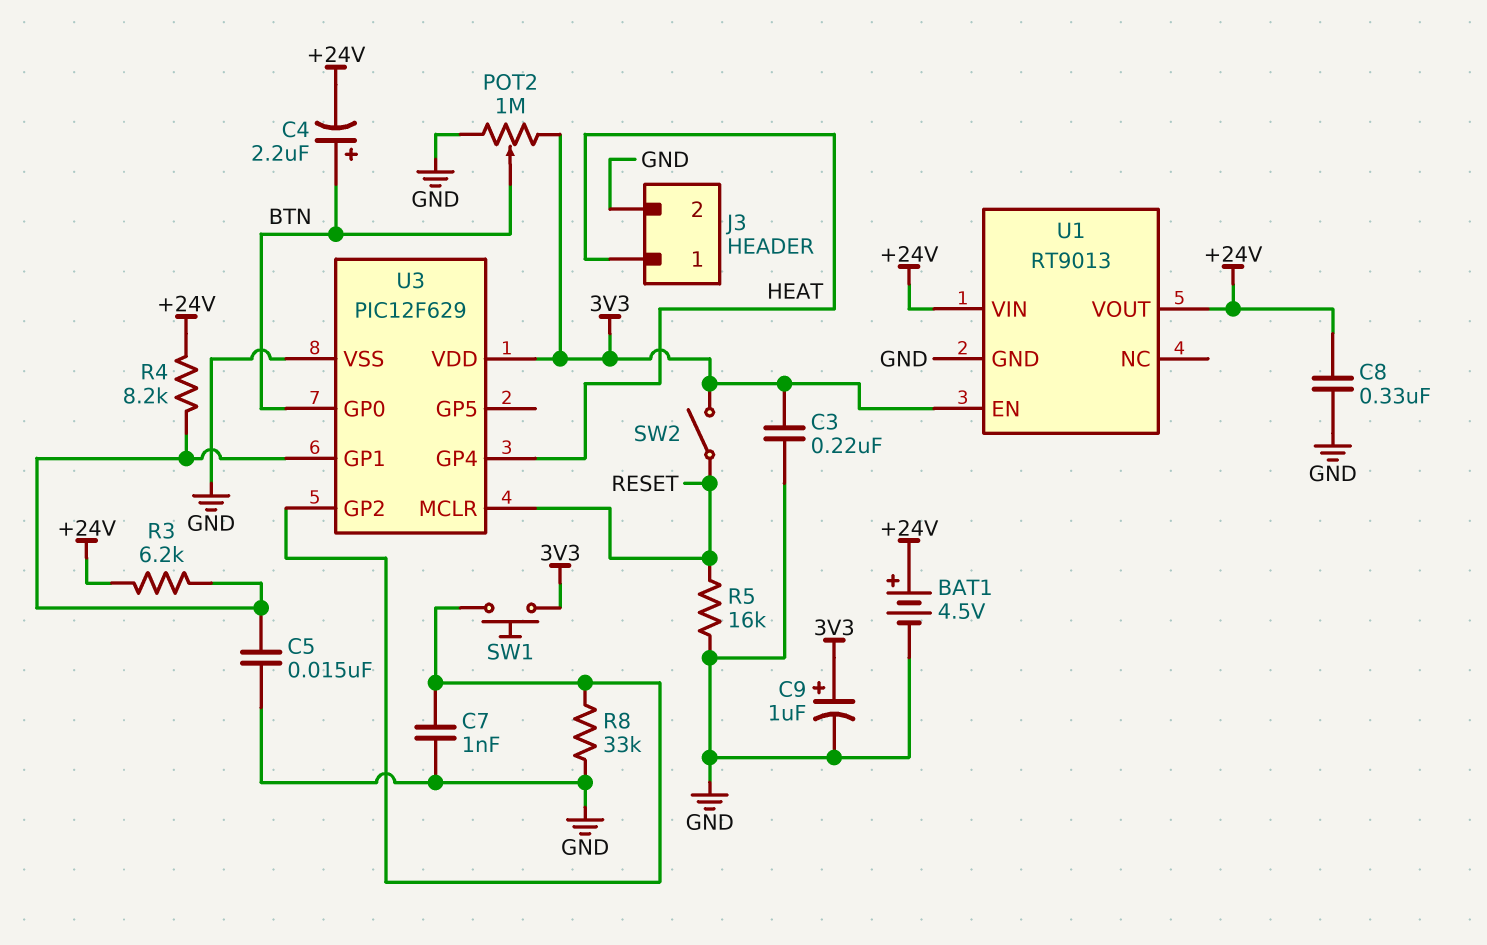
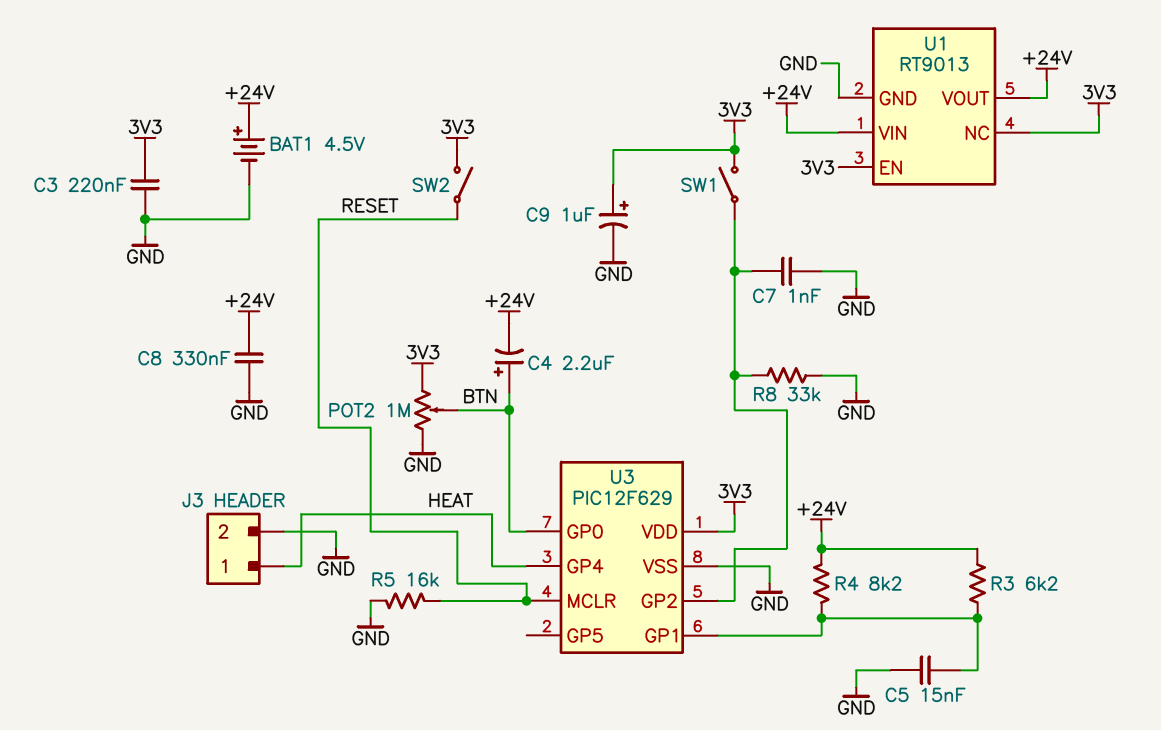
SW1: button (3V3, U3/GP2) -> switch (3V3, U3/GP2)
U1 pin NC: none -> 3V3

